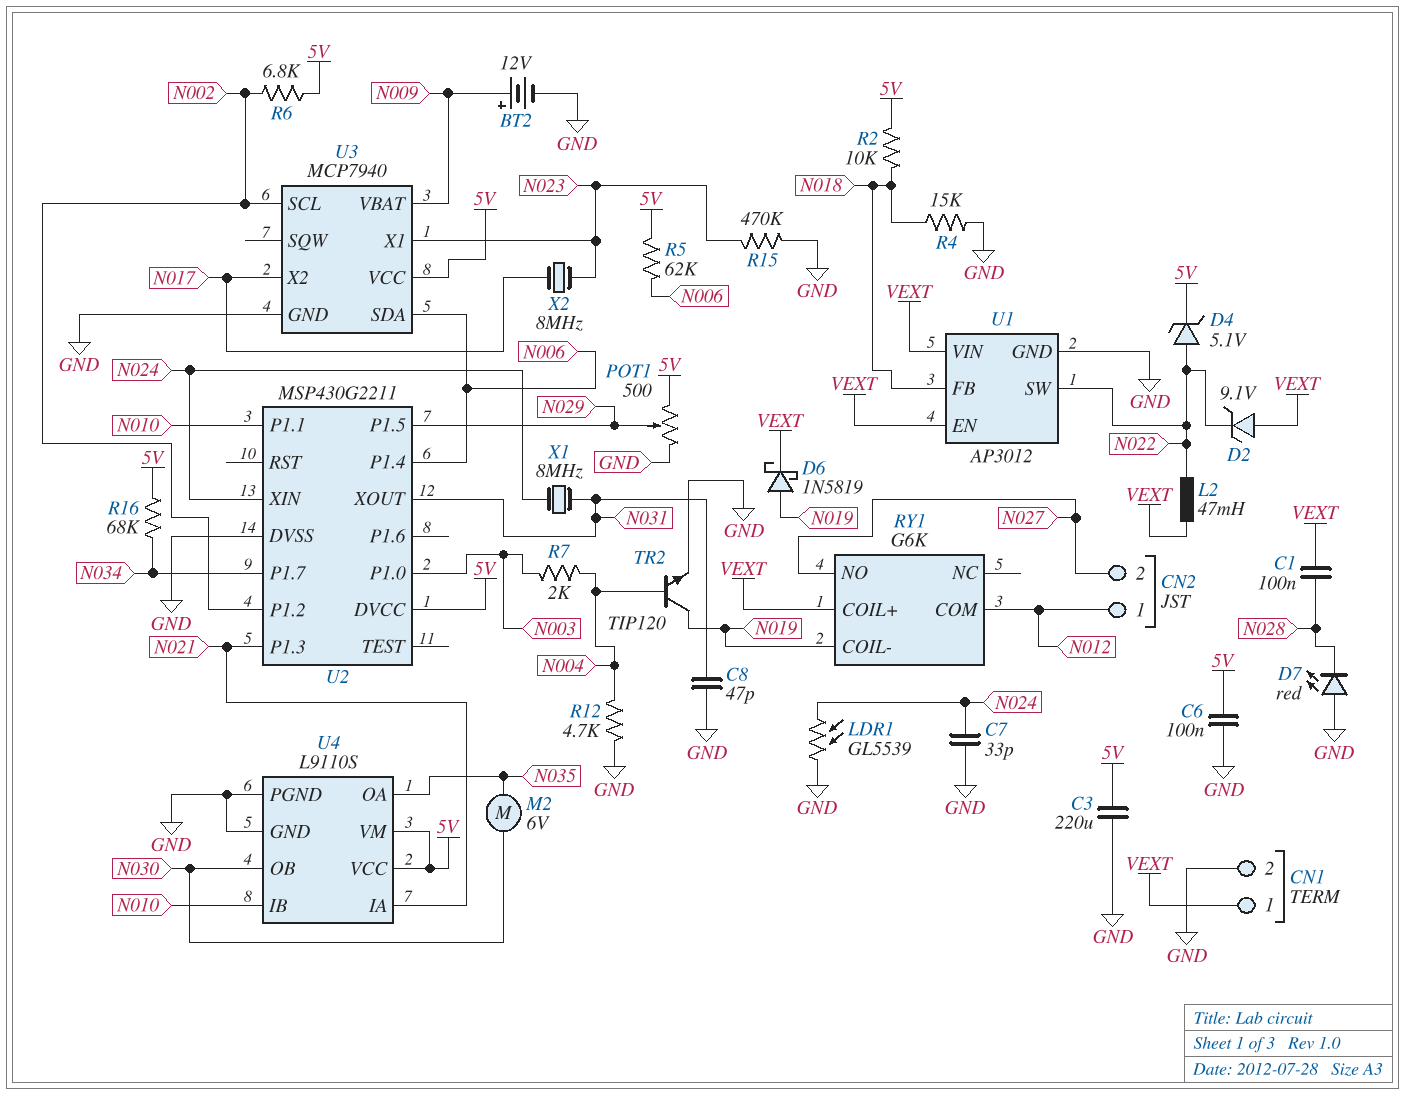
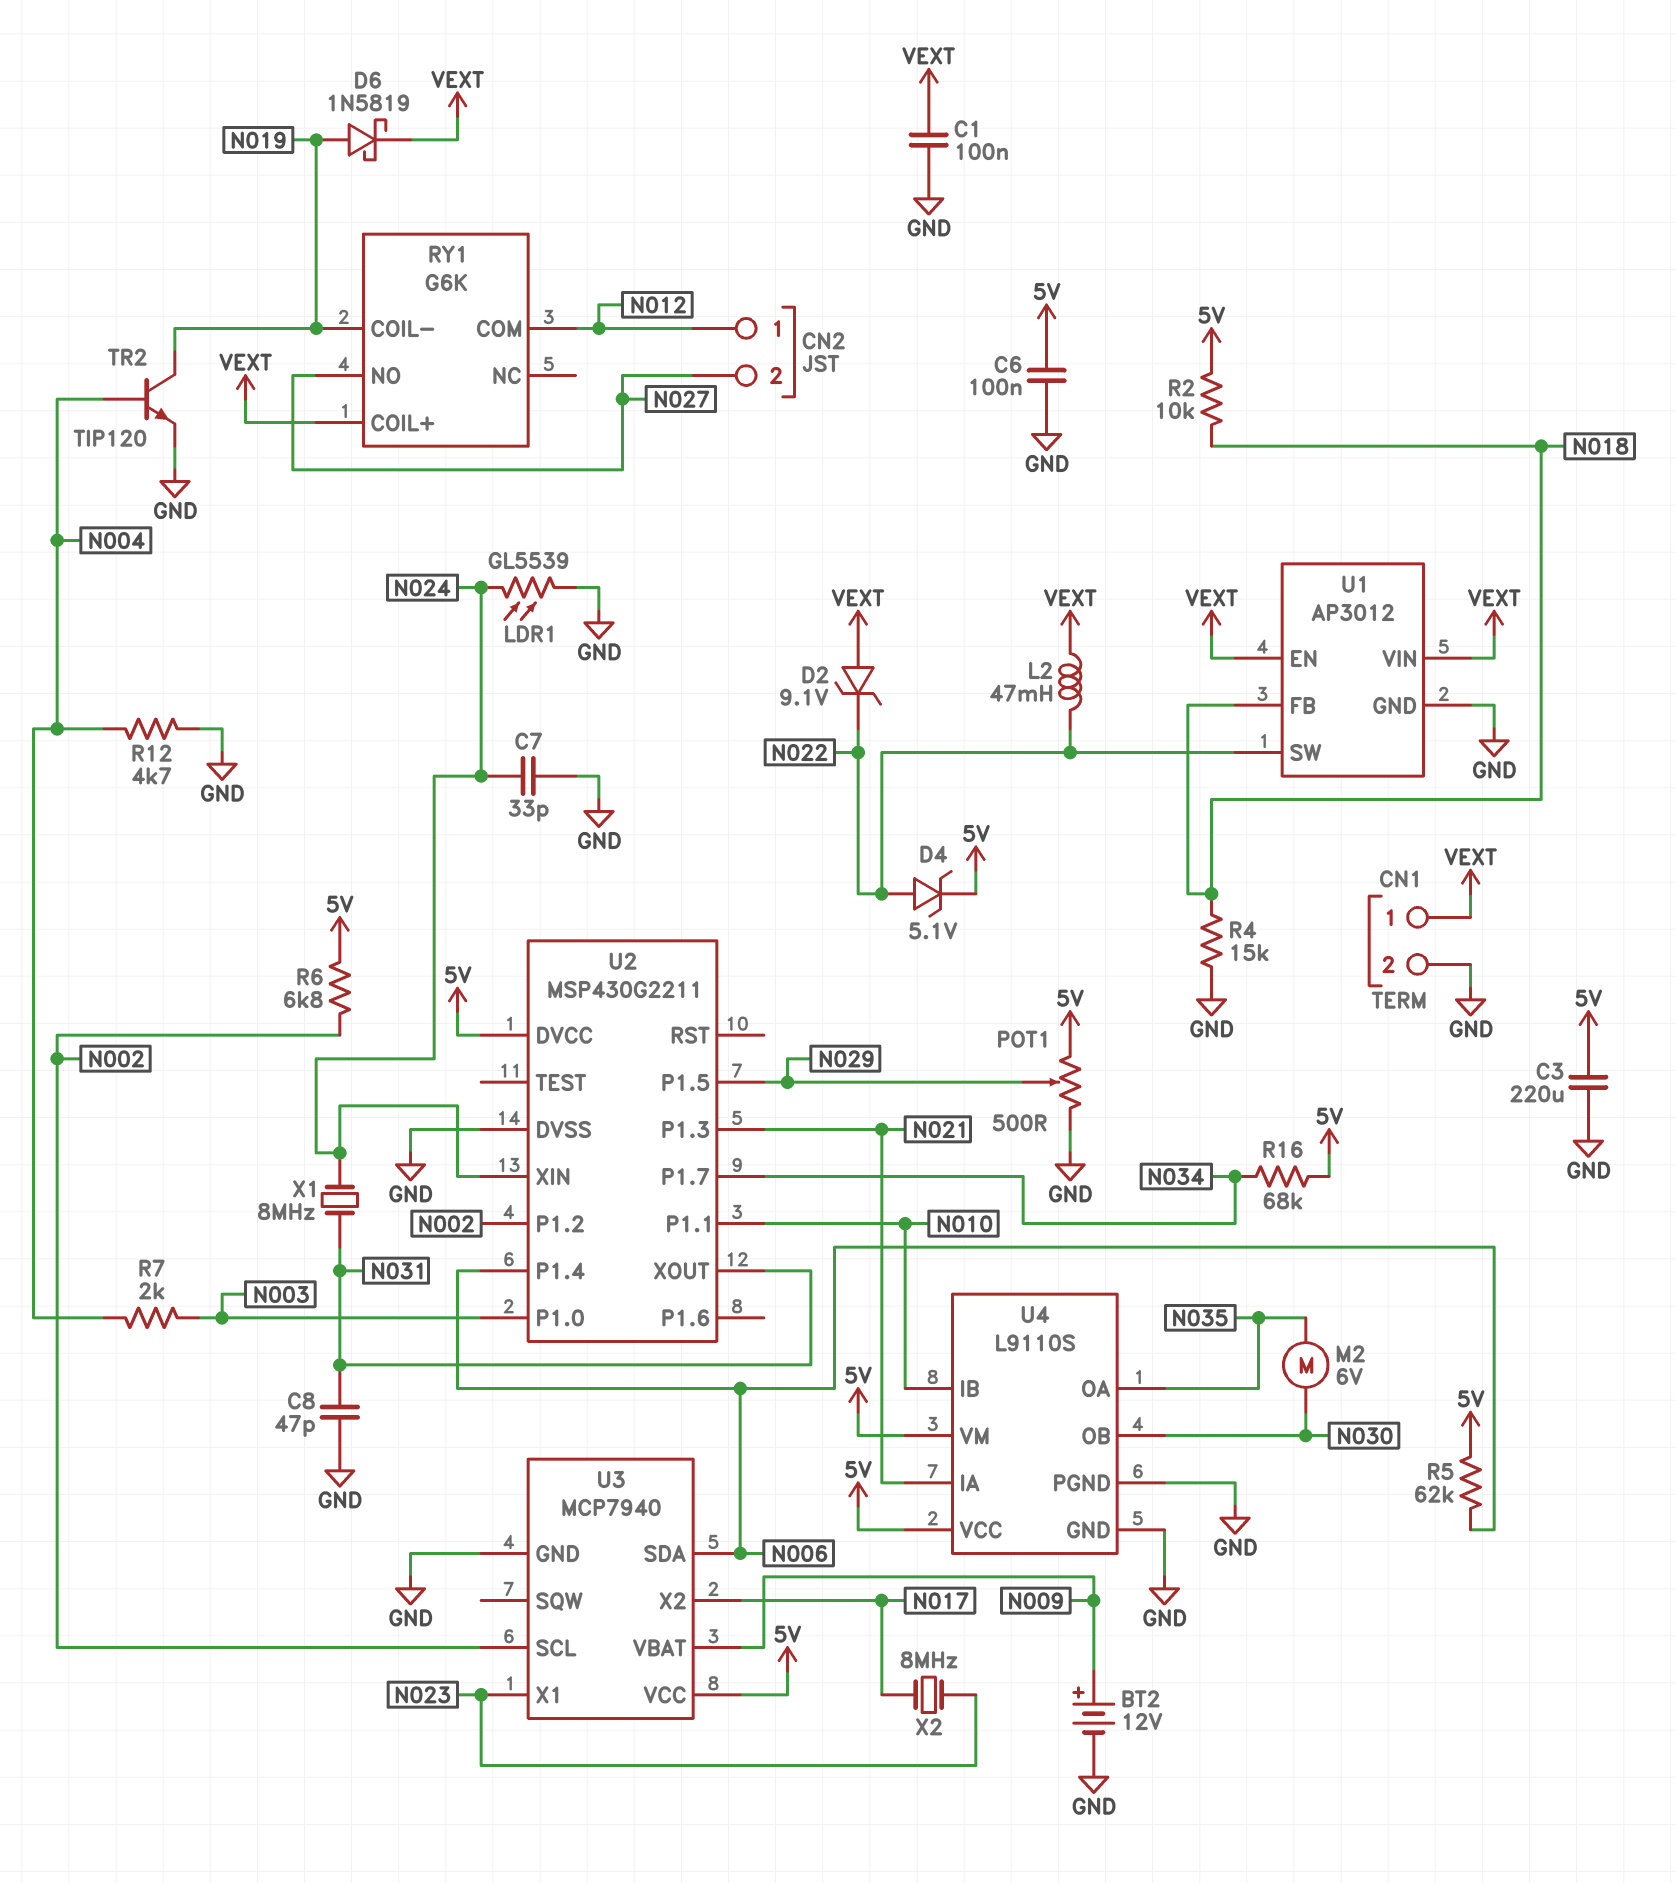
C1: 100nF (N028, VEXT) -> 100nF (GND, VEXT)
D7: LED red (A GND, K N028) -> none
R15: 470k (GND, N023) -> none

